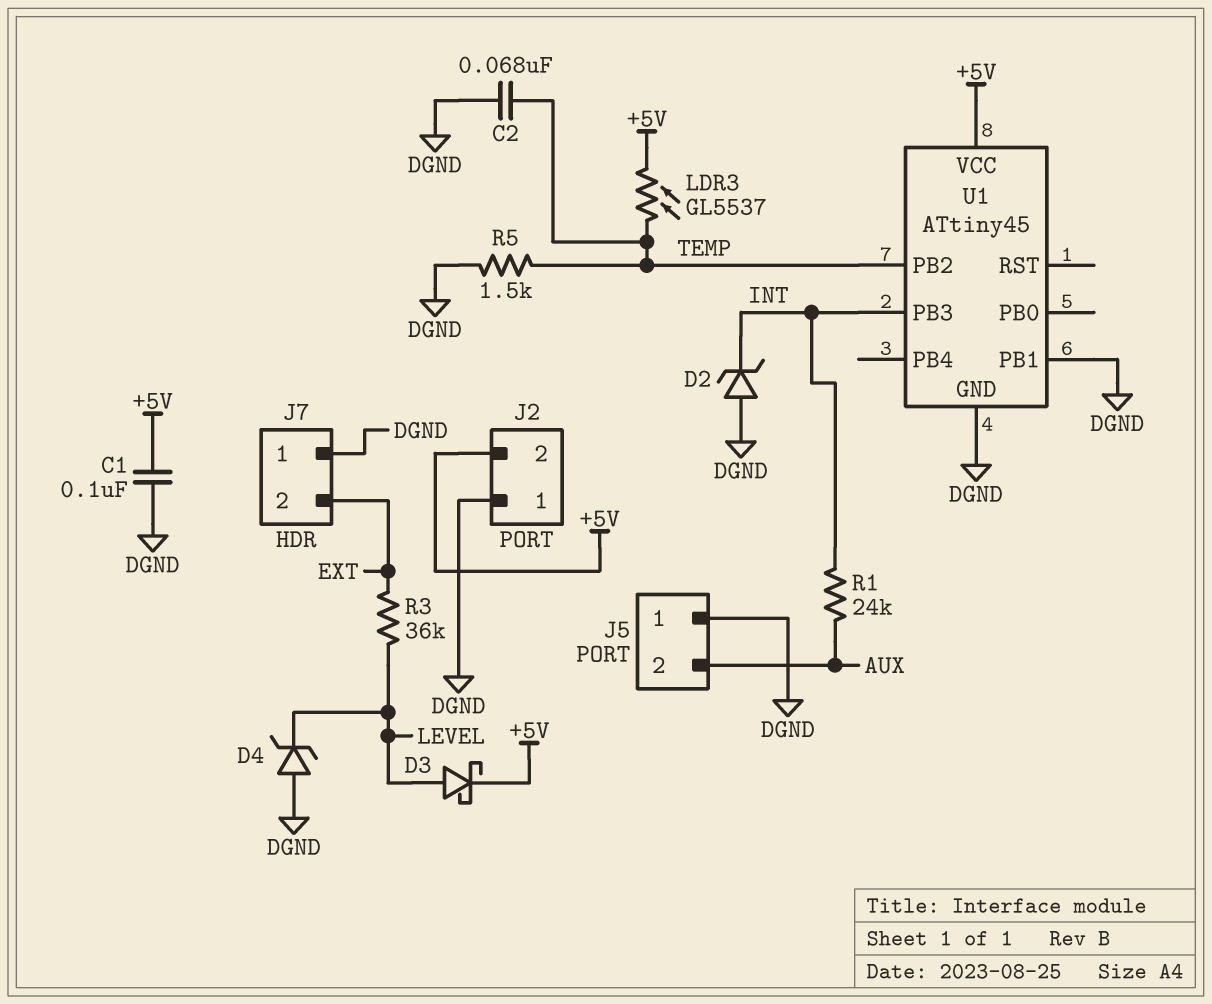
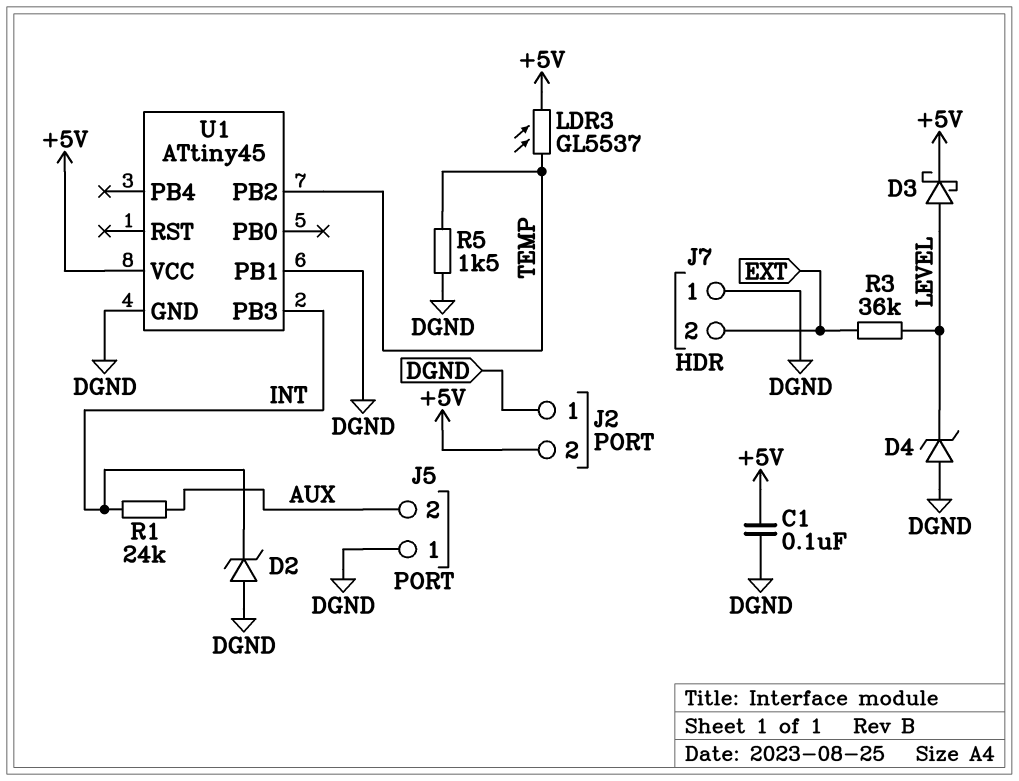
C2: 68nF (DGND, TEMP) -> none

